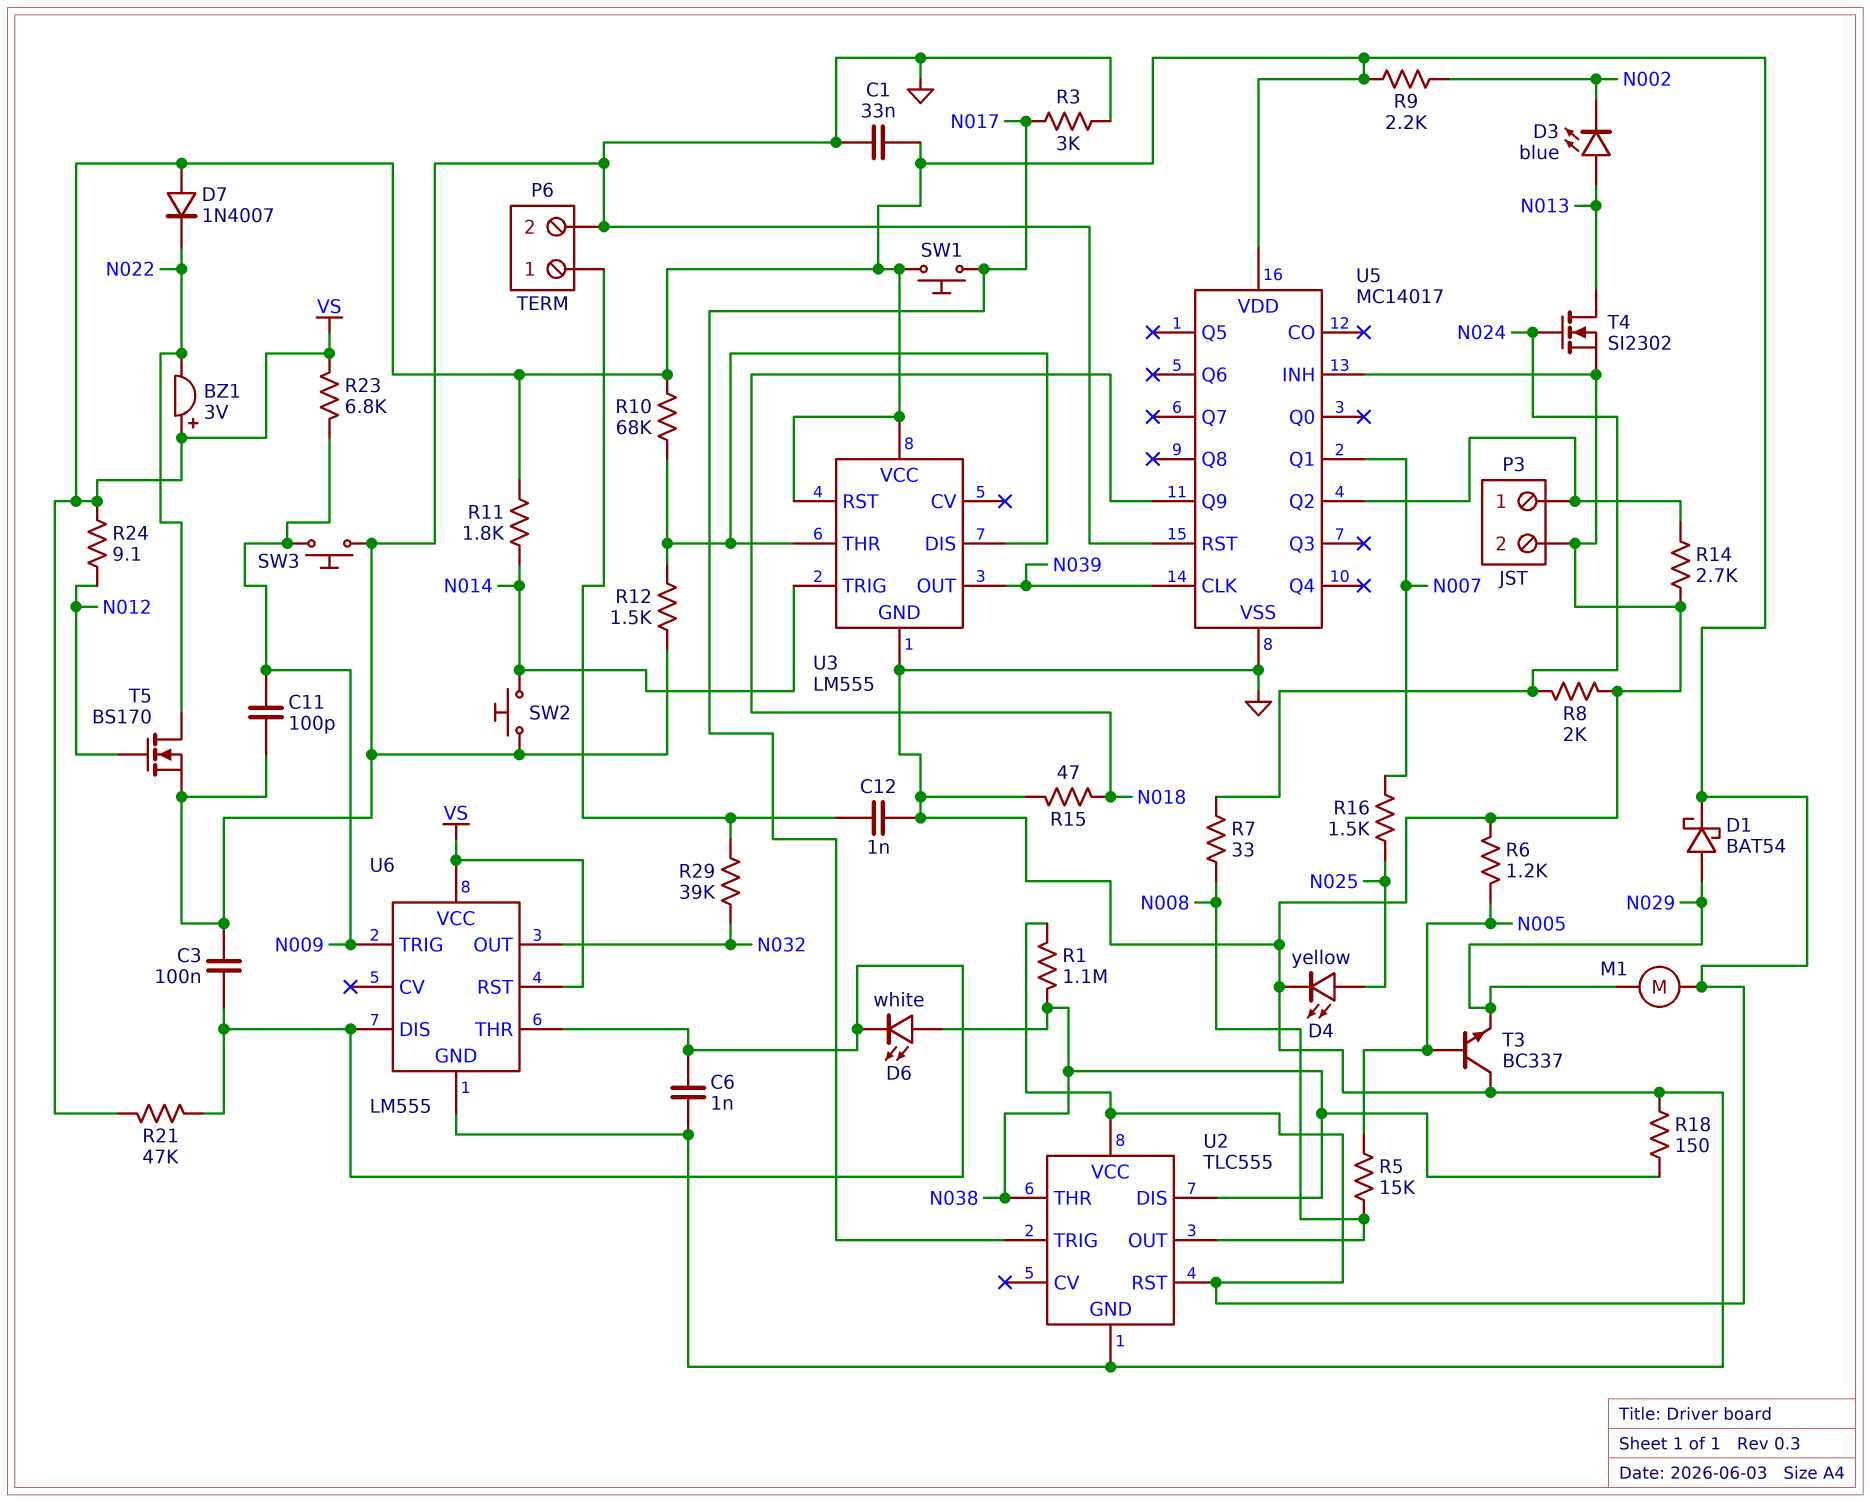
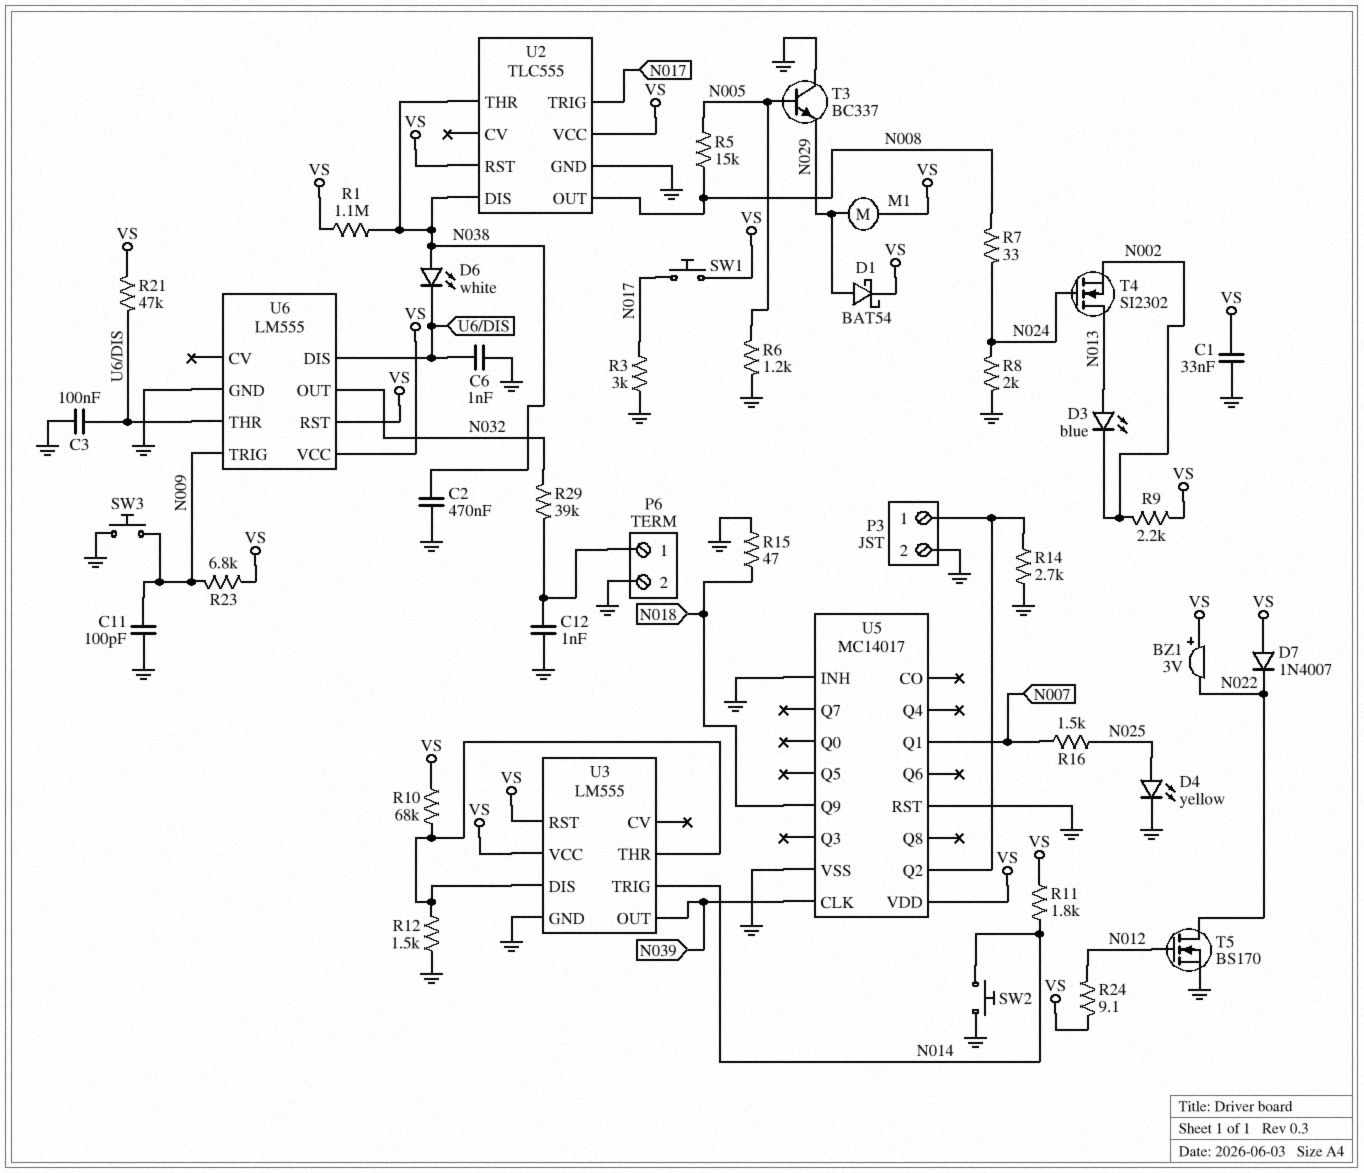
C2: none -> 470nF (GND, N038)
R18: 150 (GND, N038) -> none
T4: NMOS SI2302 (G N024, D N013, S GND) -> NMOS SI2302 (G N024, D N013, S N002)

